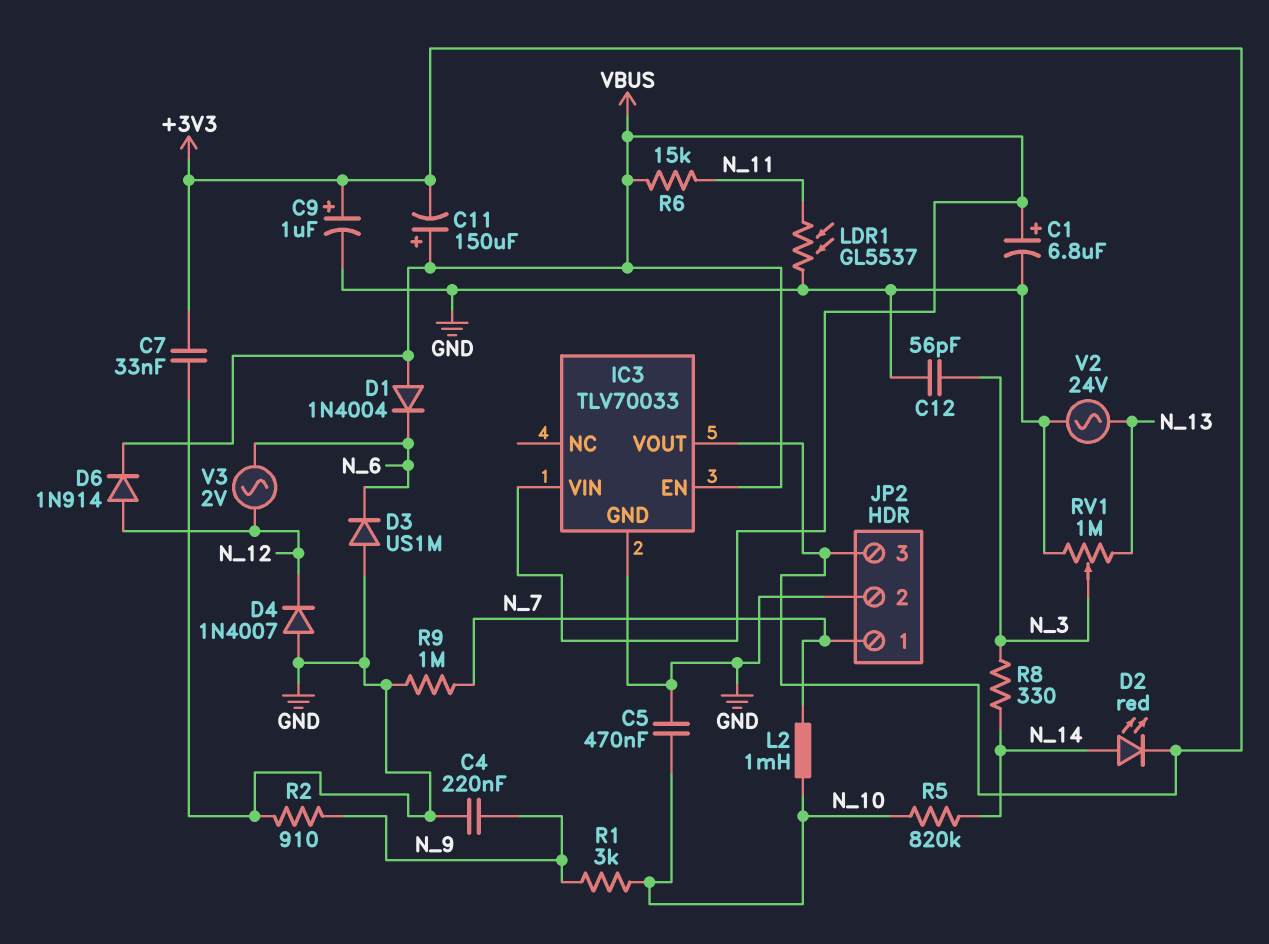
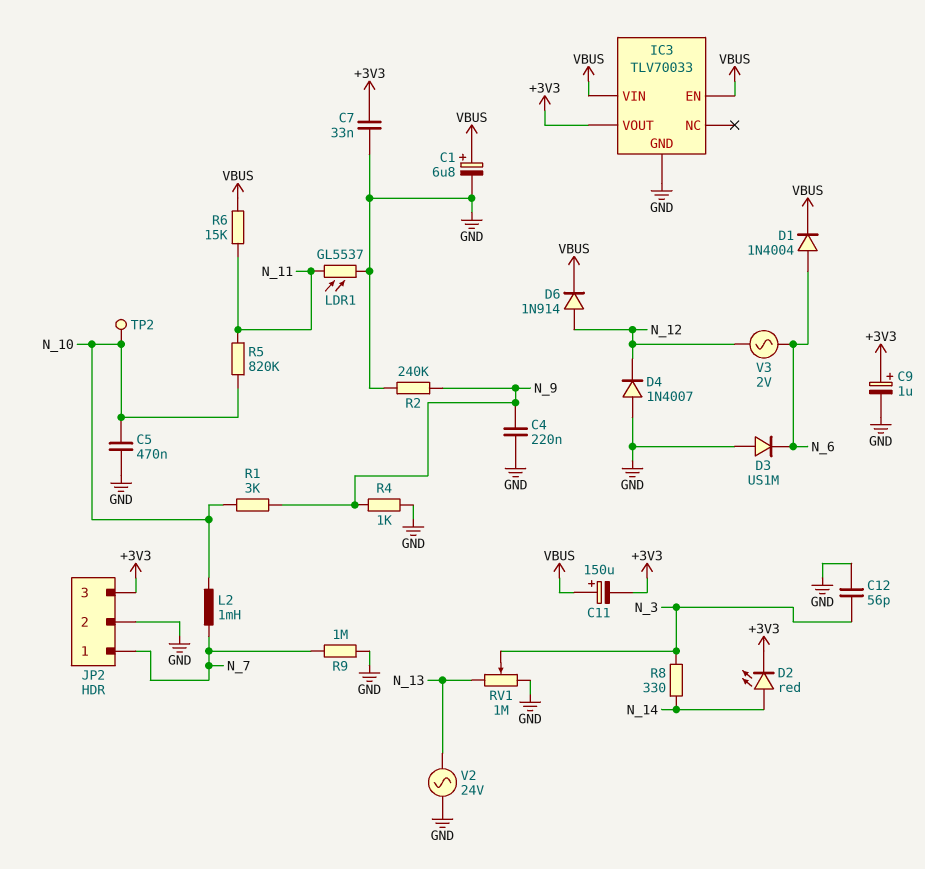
D1: diode 1N4004 (A VBUS, K N_6) -> diode 1N4004 (A N_6, K VBUS)
R2: 910 (GND, N_9) -> 240k (GND, N_9)
R4: none -> 1k (GND, N_9)
R5: 820k (N_10, N_14) -> 820k (N_10, N_11)
TP2: none -> test point (N_10)

